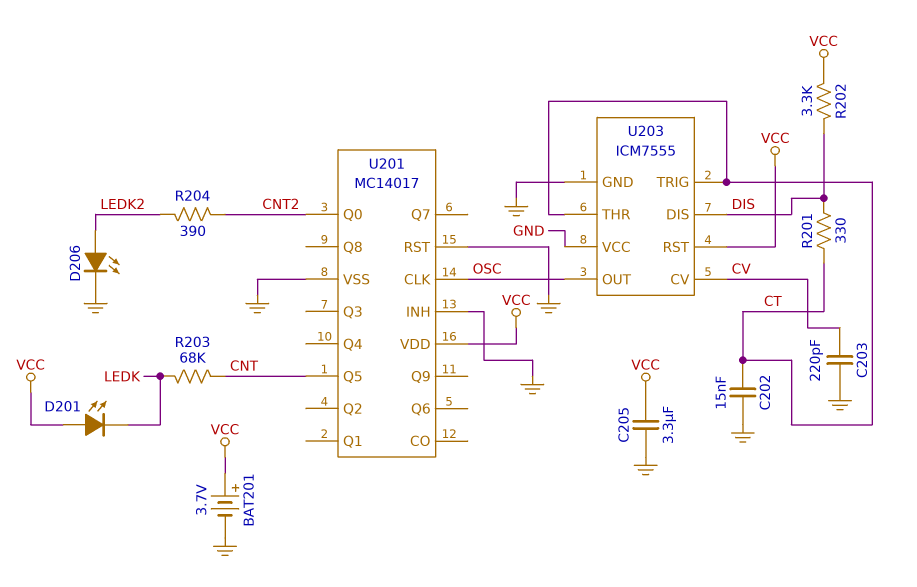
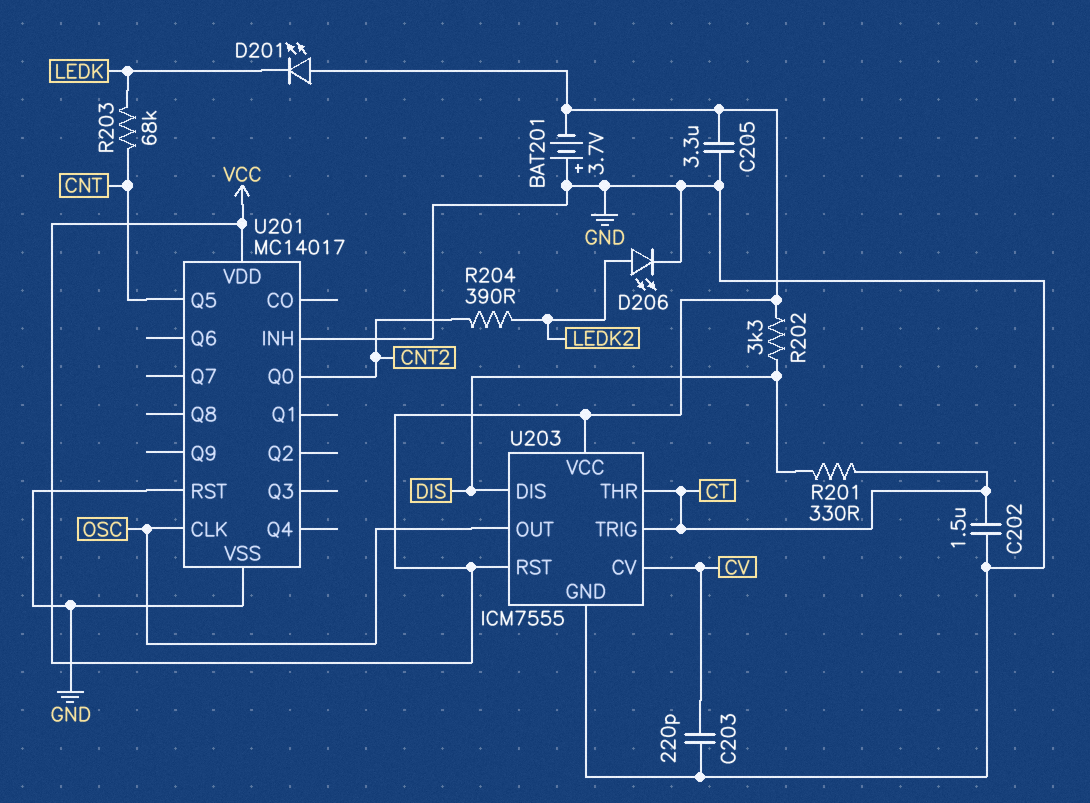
BAT201: 3.7V (plus VCC, minus GND) -> 3.7V (plus GND, minus VCC)
C202: 15nF (CT, GND) -> 1.5uF (CT, GND)
U203 pin VCC: GND -> VCC

